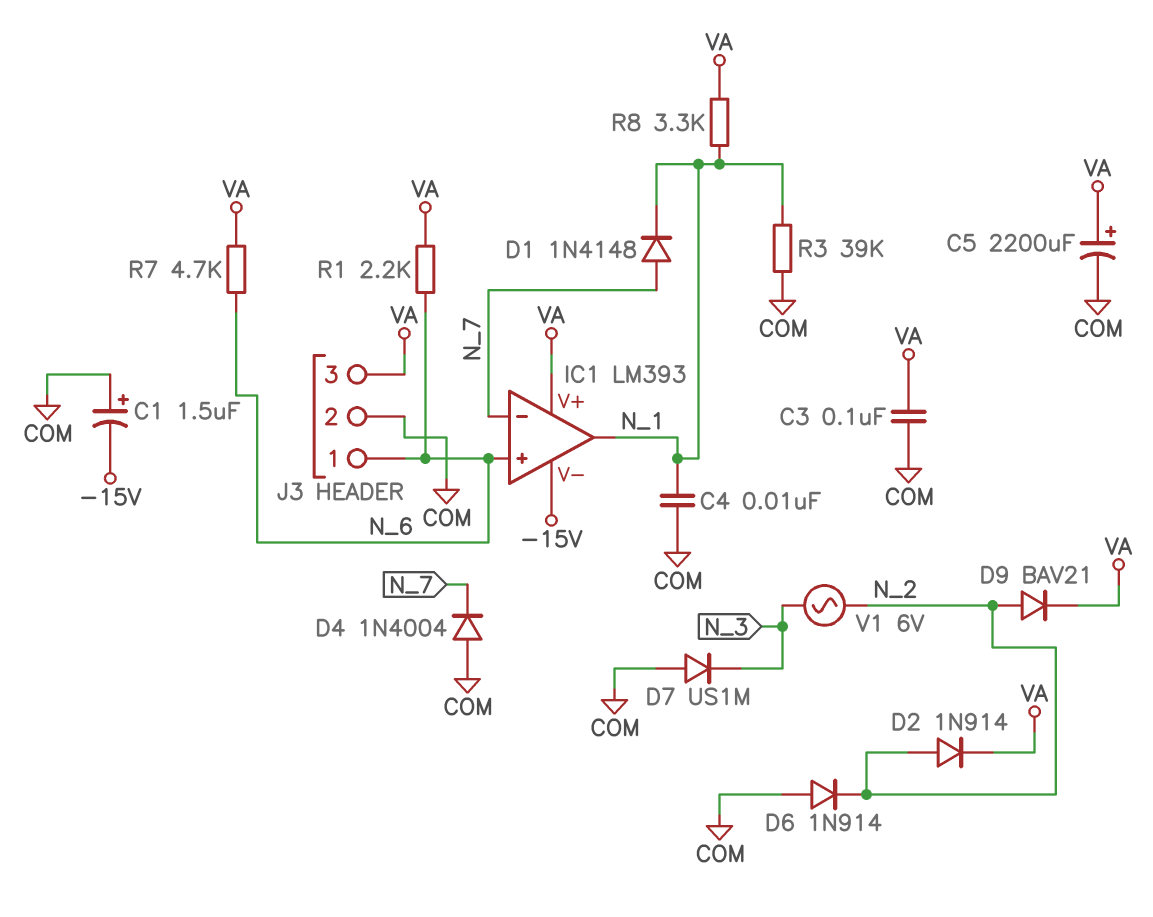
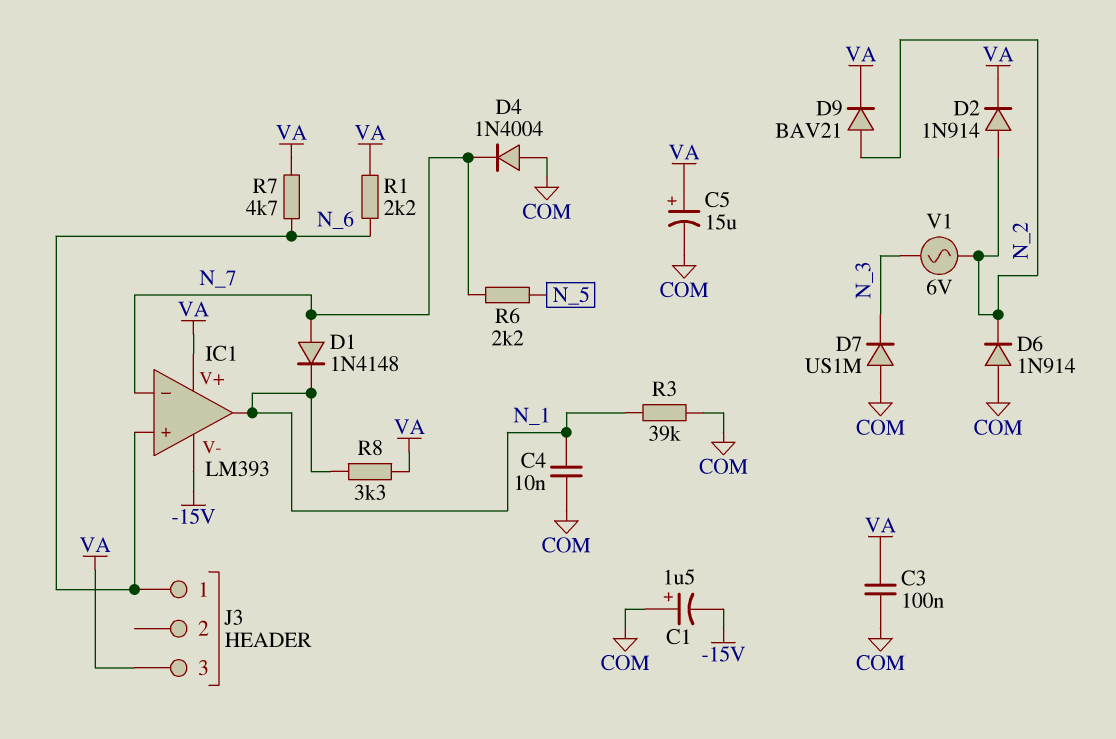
C5: 2200uF (plus VA, minus COM) -> 15uF (plus VA, minus COM)
J3 pin 2: COM -> none
R6: none -> 2.2k (N_5, N_7)

